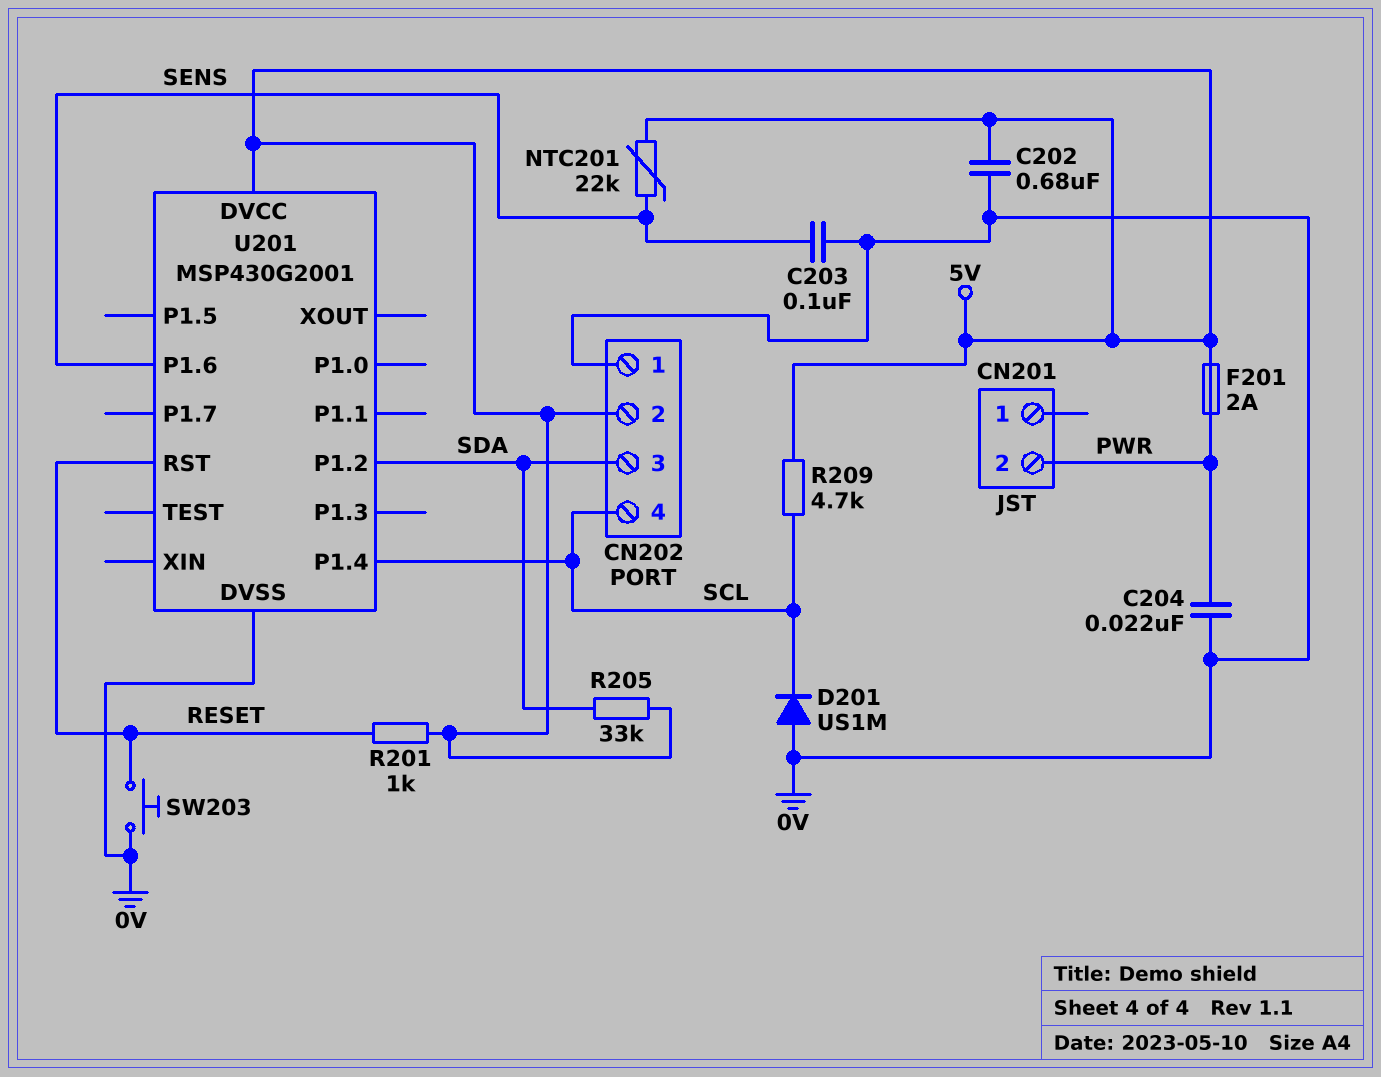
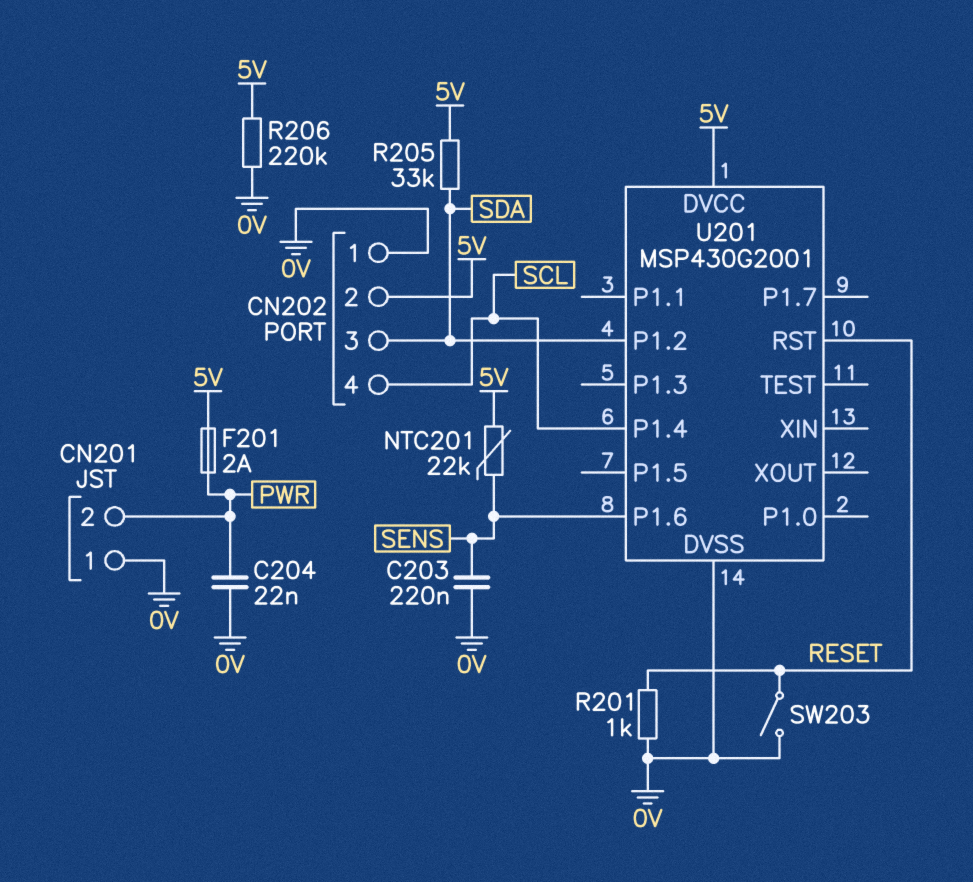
C202: 680nF (0V, 5V) -> none
C203: 100nF (0V, SENS) -> 220nF (0V, SENS)
CN201 pin 1: none -> 0V
D201: diode US1M (A 0V, K SCL) -> none
R201: 1k (5V, RESET) -> 1k (0V, RESET)
R206: none -> 220k (0V, 5V)
R209: 4.7k (5V, SCL) -> none
SW203: button (0V, RESET) -> switch (0V, RESET)

